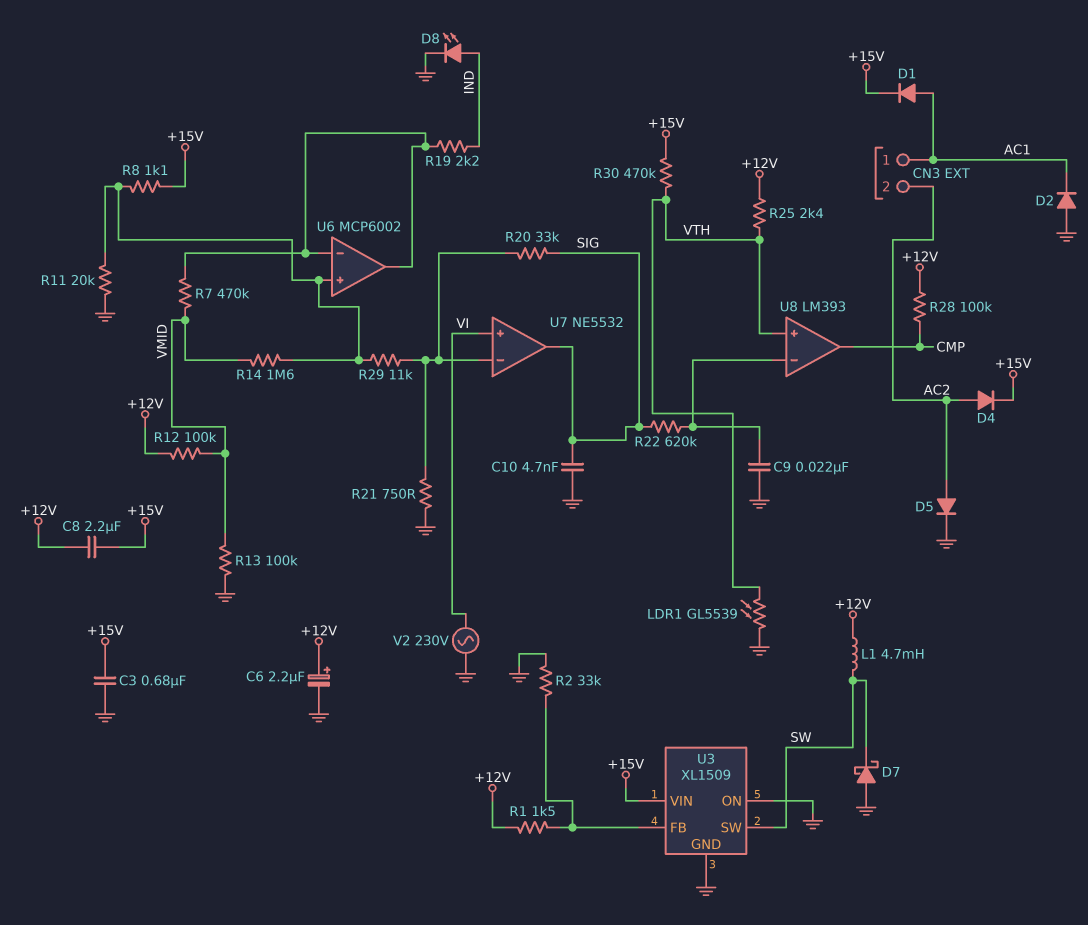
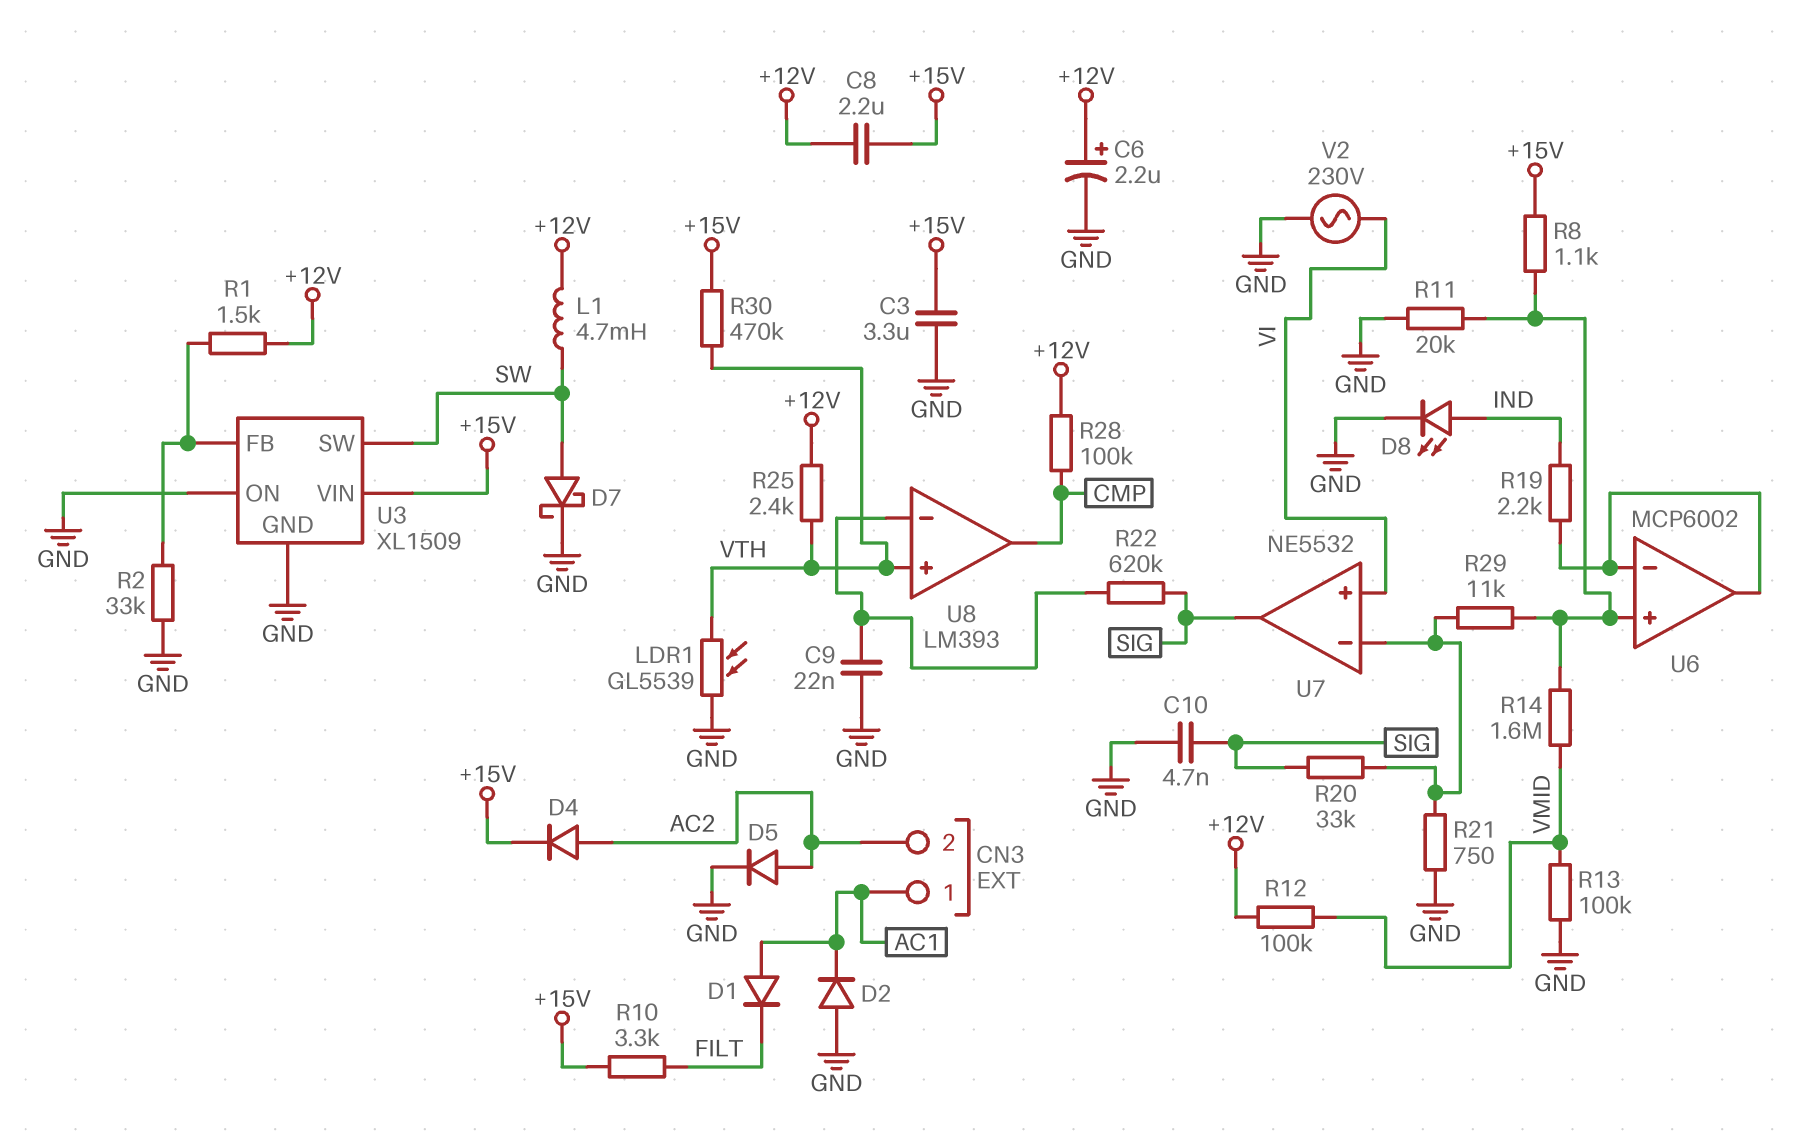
C3: 680nF (+15V, GND) -> 3.3uF (+15V, GND)
D1: diode (A AC1, K +15V) -> diode (A AC1, K FILT)
D7: schottky (A GND, K SW) -> schottky (A SW, K GND)
R7: 470k (U6/in-, VMID) -> none
R10: none -> 3.3k (+15V, FILT)

